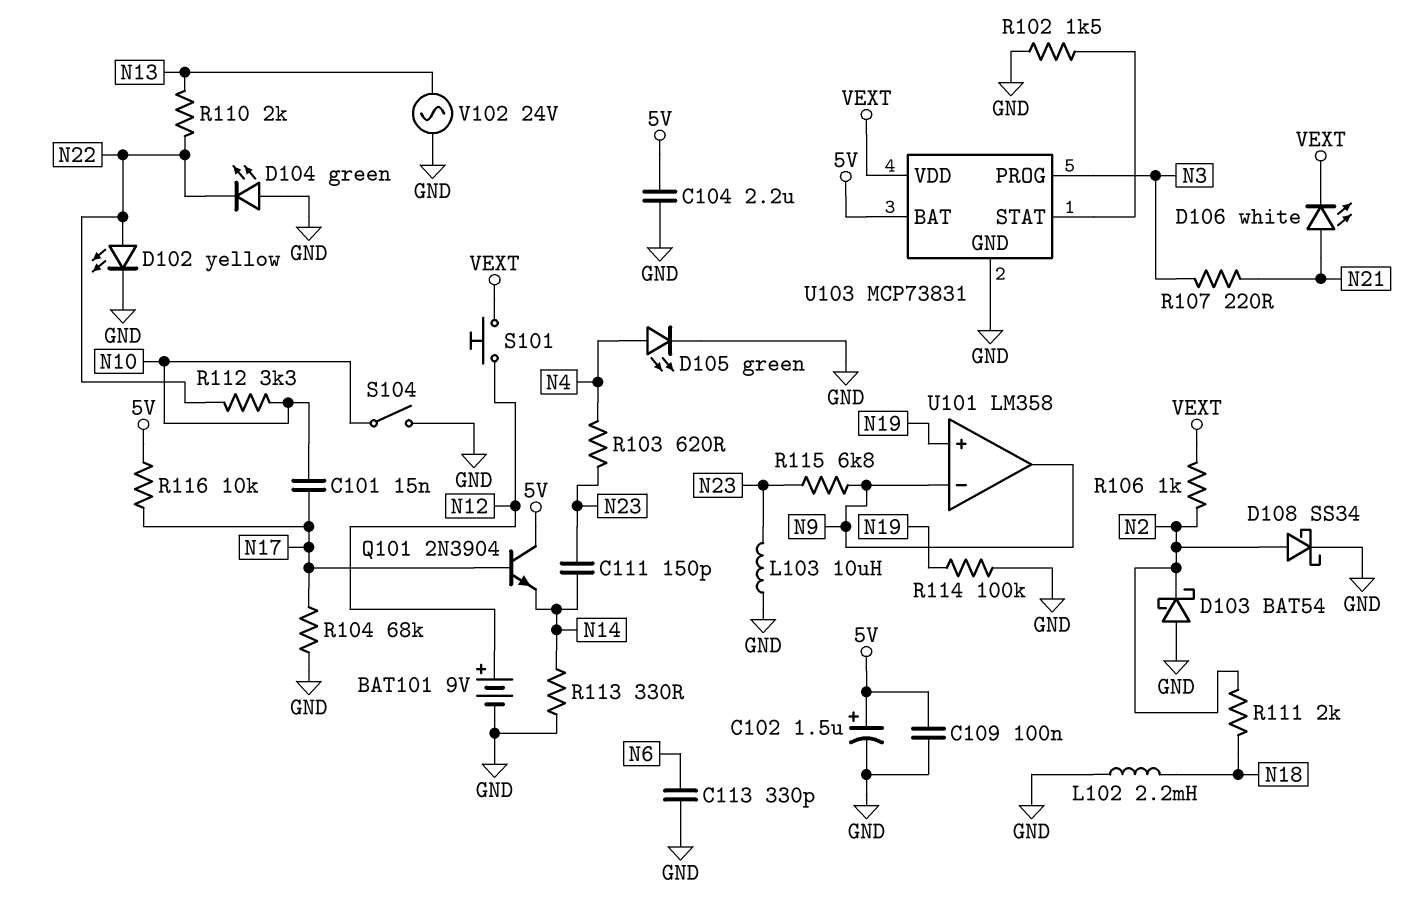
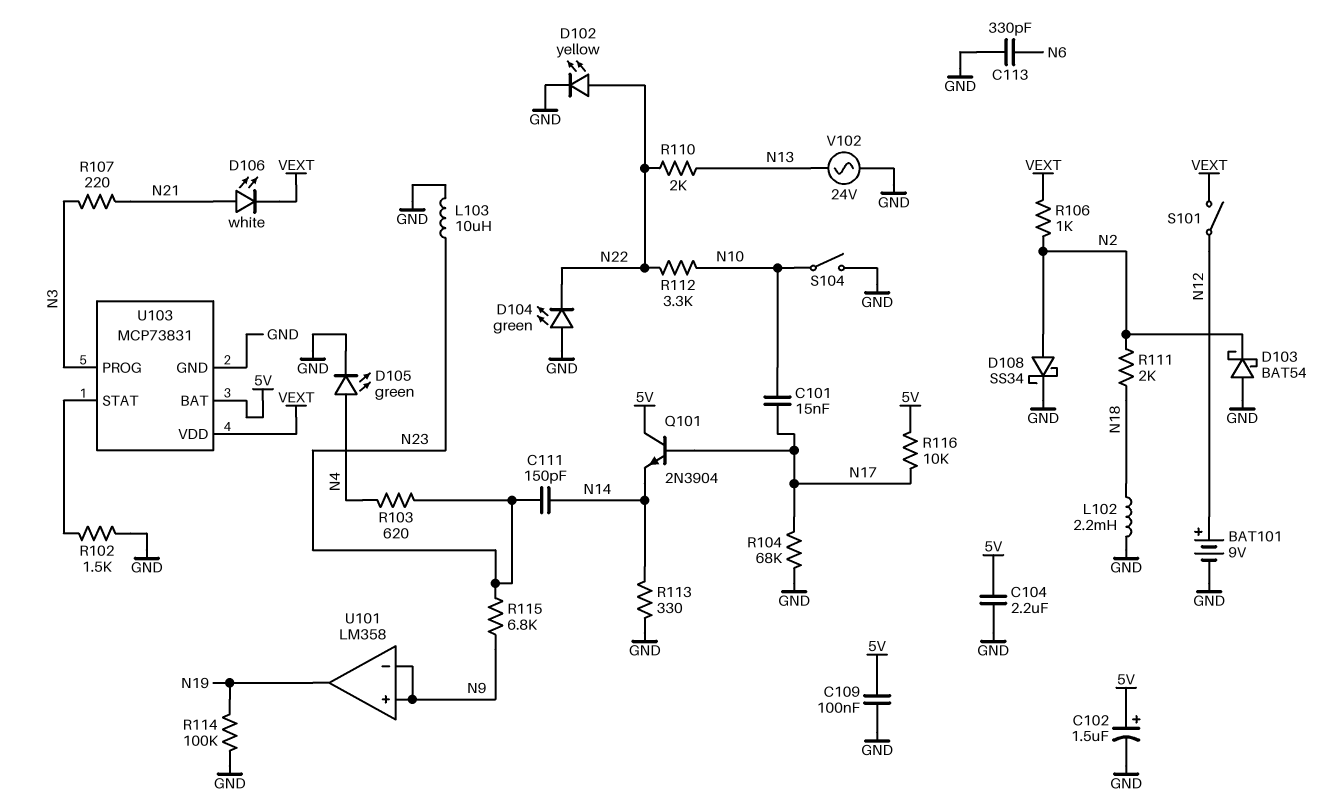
S101: button (N12, VEXT) -> switch (N12, VEXT)
U101 pin in+: N19 -> N9
U101 pin out: N9 -> N19

